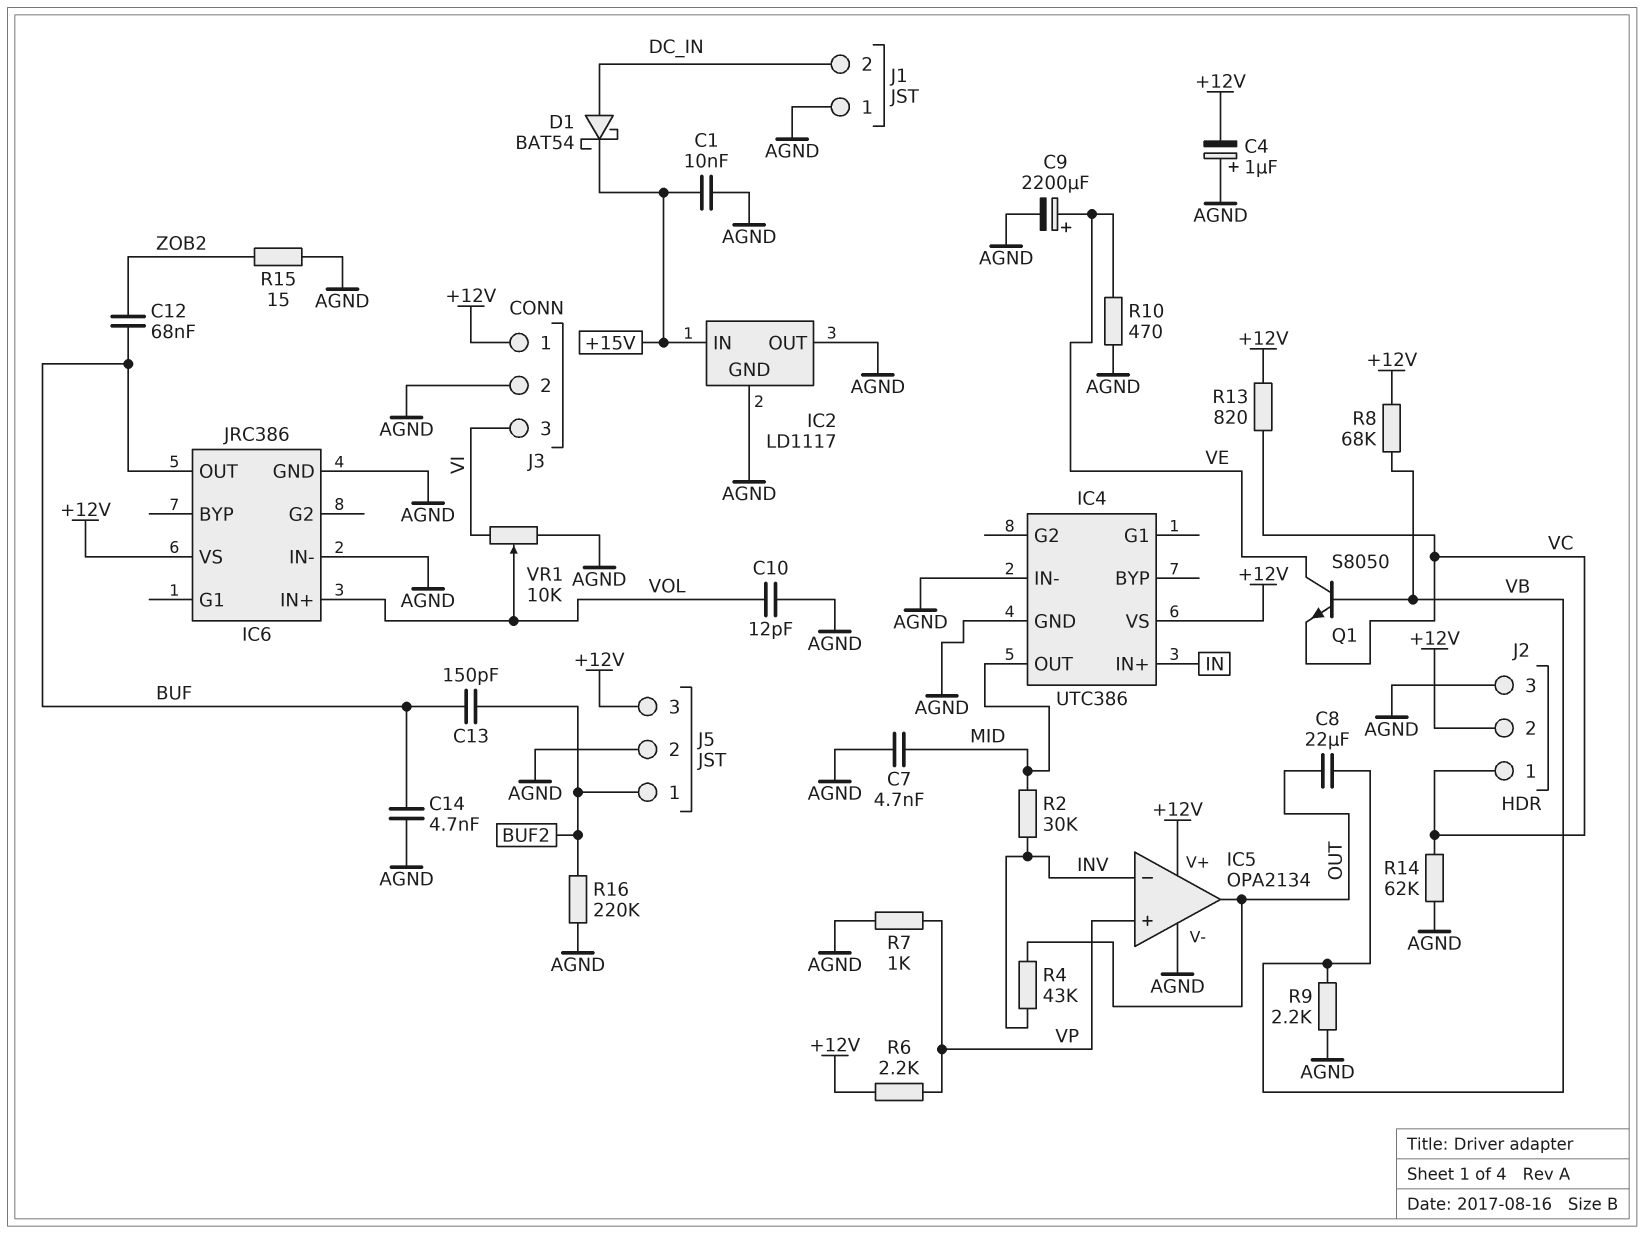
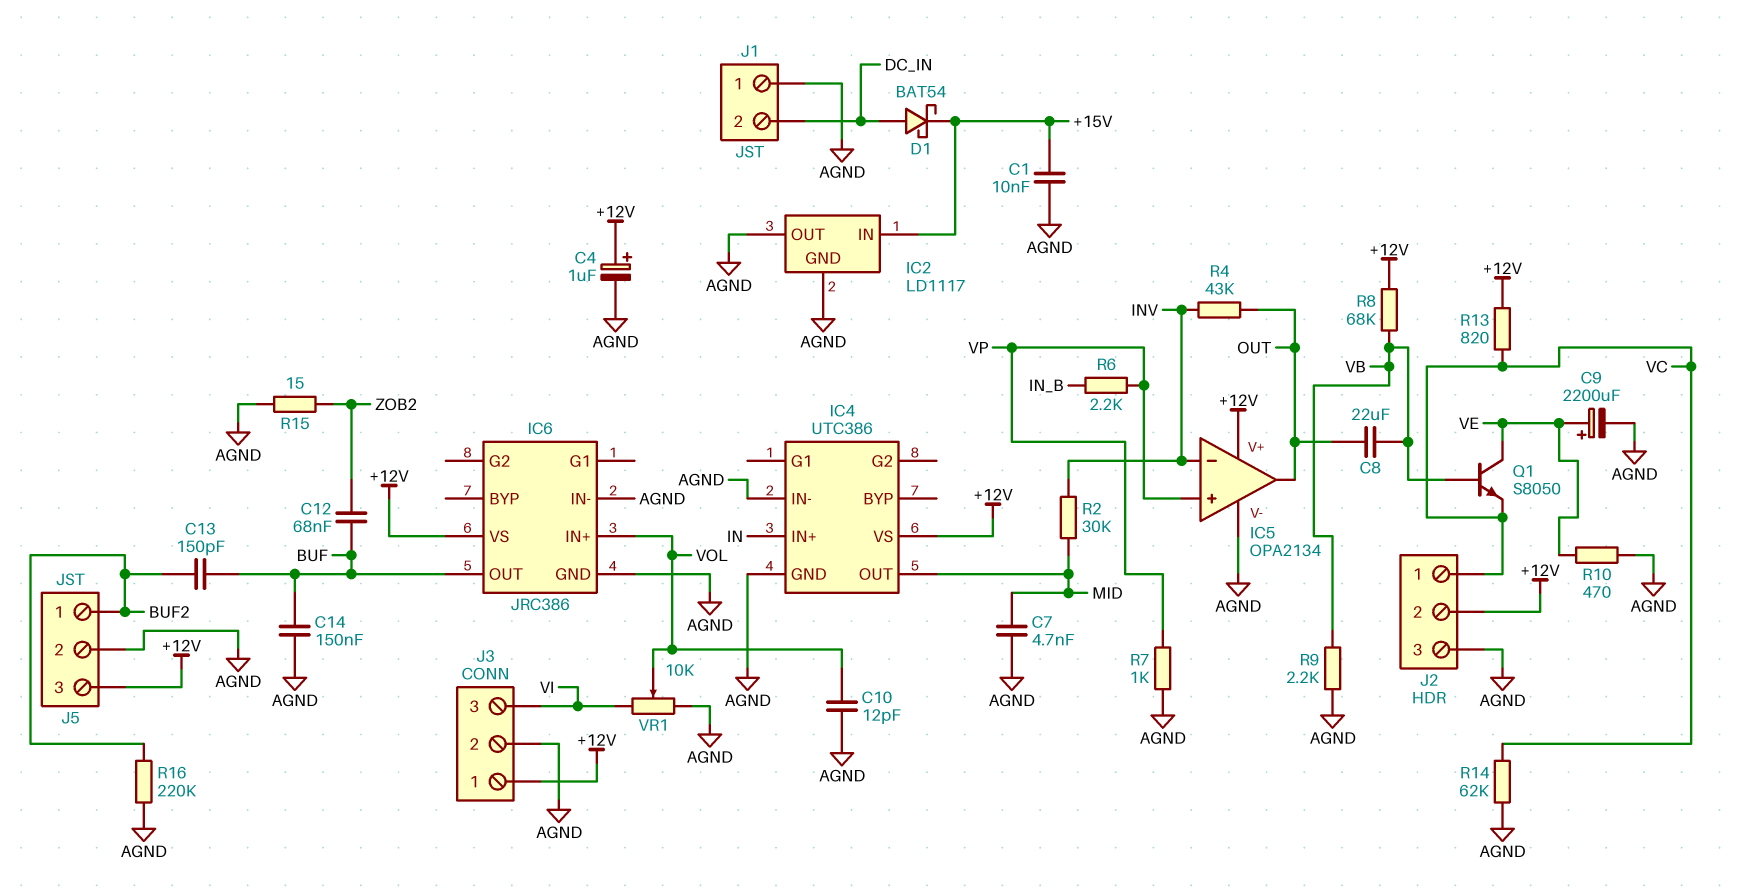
C4: 1uF (plus AGND, minus +12V) -> 1uF (plus +12V, minus AGND)
C14: 4.7nF (AGND, BUF) -> 150nF (AGND, BUF)
R6: 2.2k (+12V, VP) -> 2.2k (IN_B, VP)

